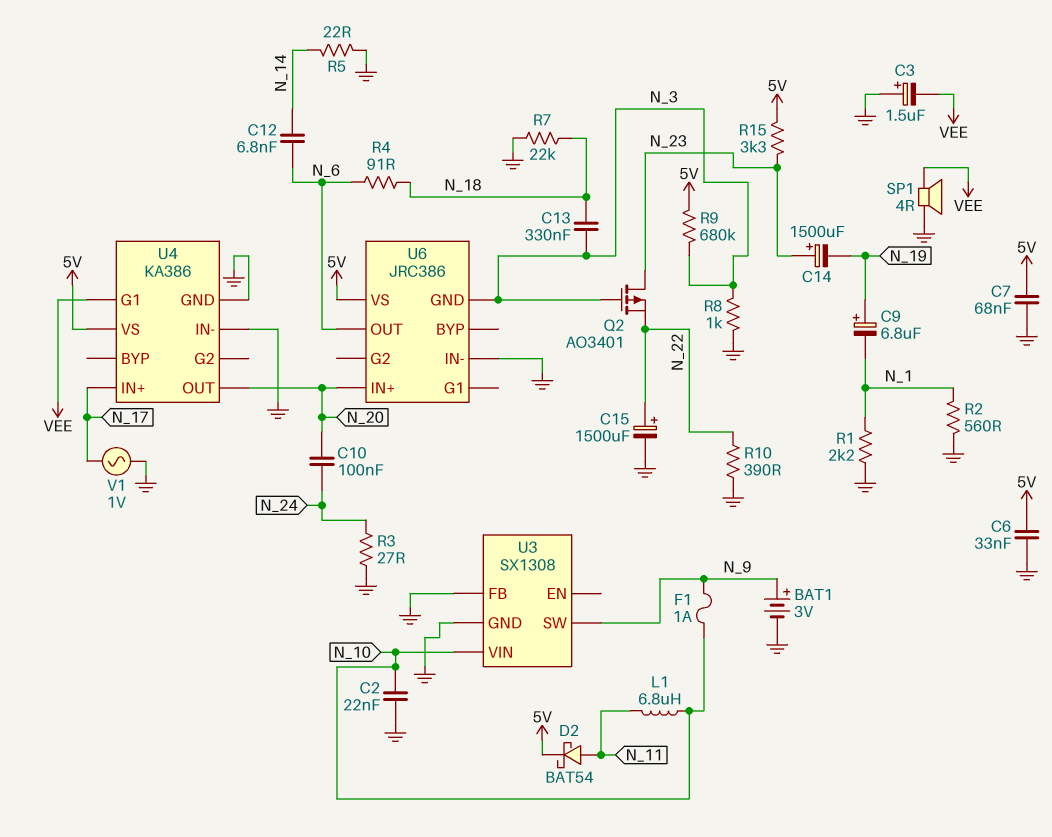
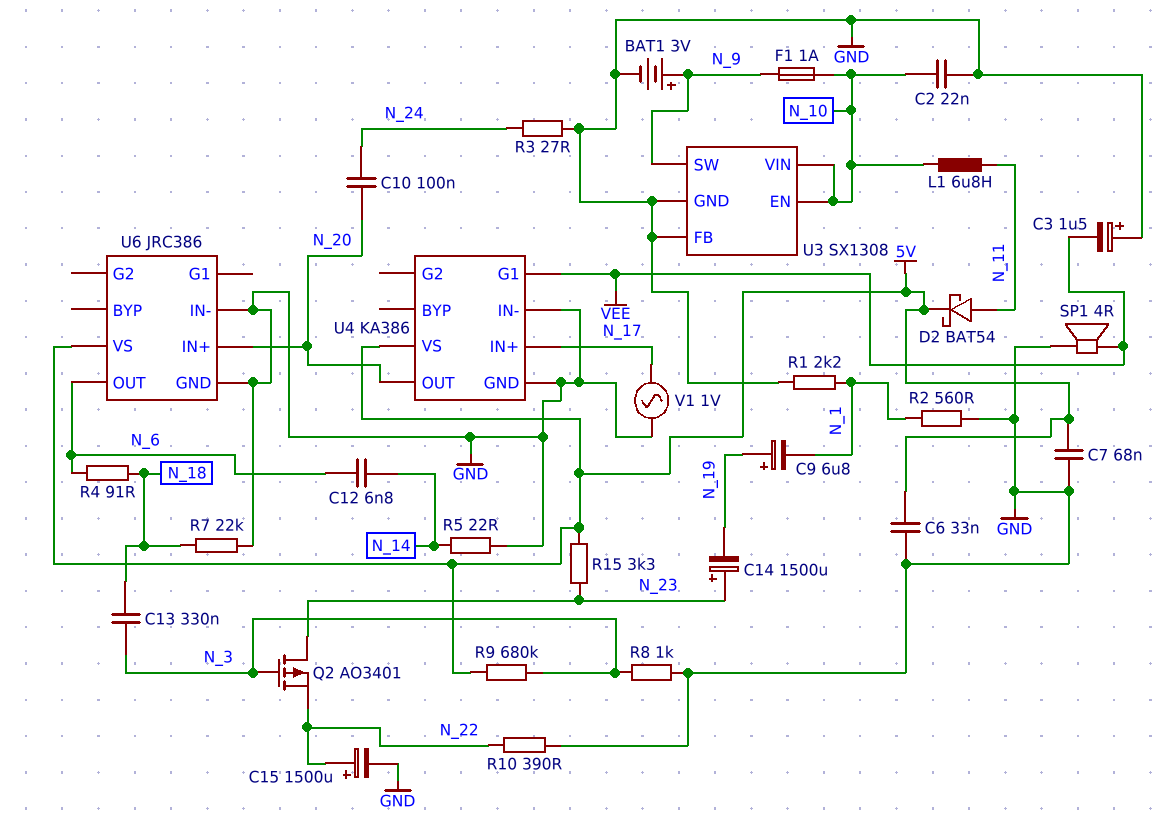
U3 pin EN: none -> N_10
U6 pin GND: N_3 -> GND

